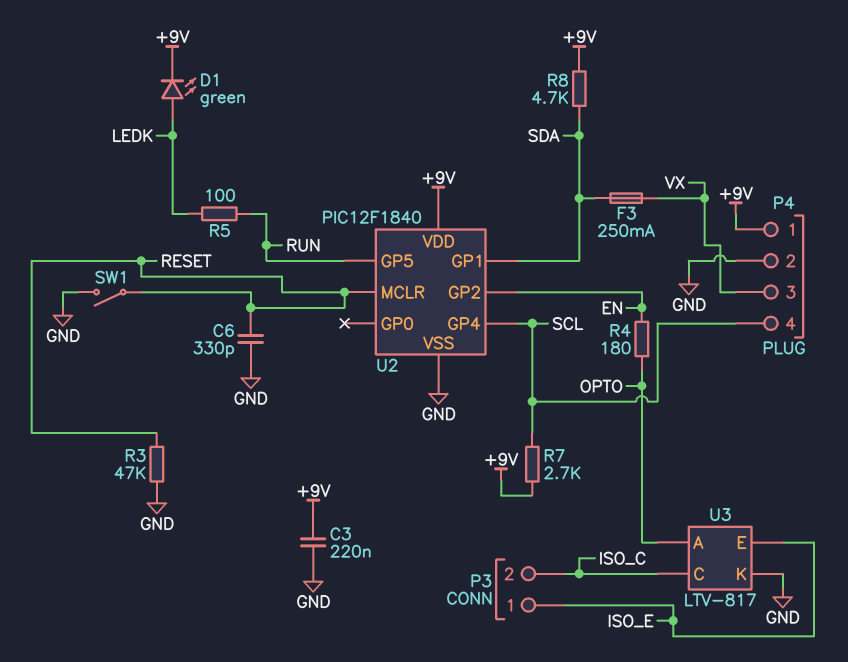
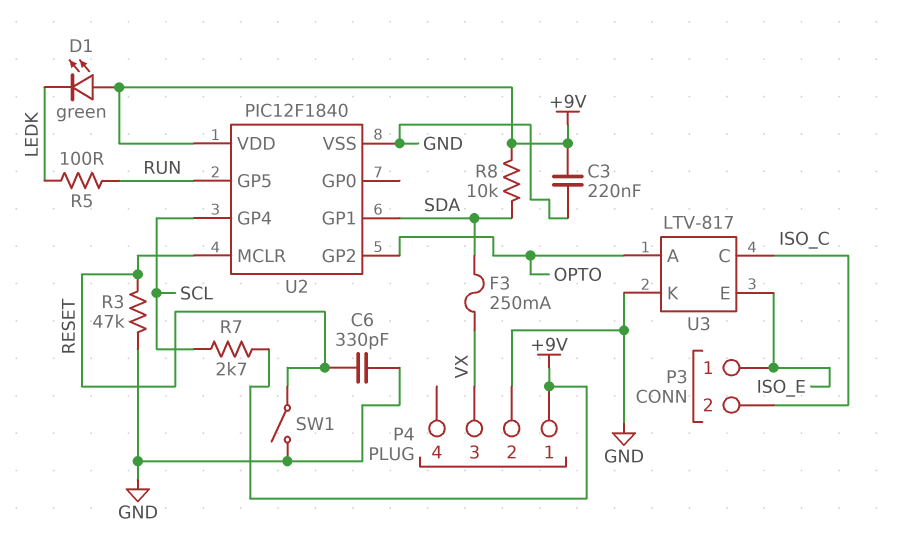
D1: LED green (A LEDK, K +9V) -> LED green (A +9V, K LEDK)
P4 pin 4: SCL -> none
R4: 180 (EN, OPTO) -> none
R8: 4.7k (+9V, SDA) -> 10k (+9V, SDA)
U2 pin GP2: EN -> OPTO

